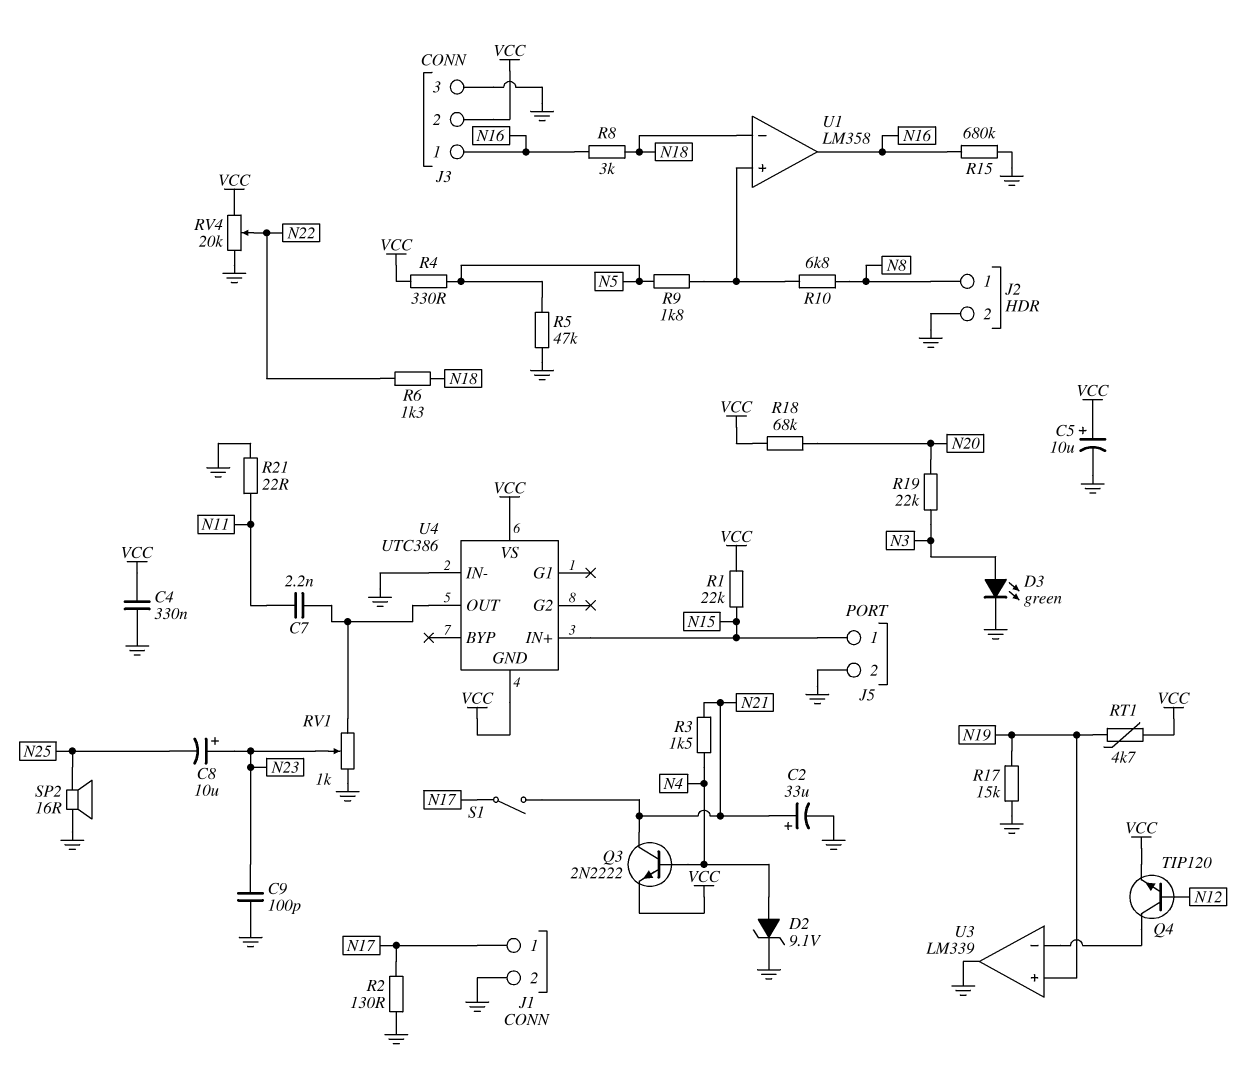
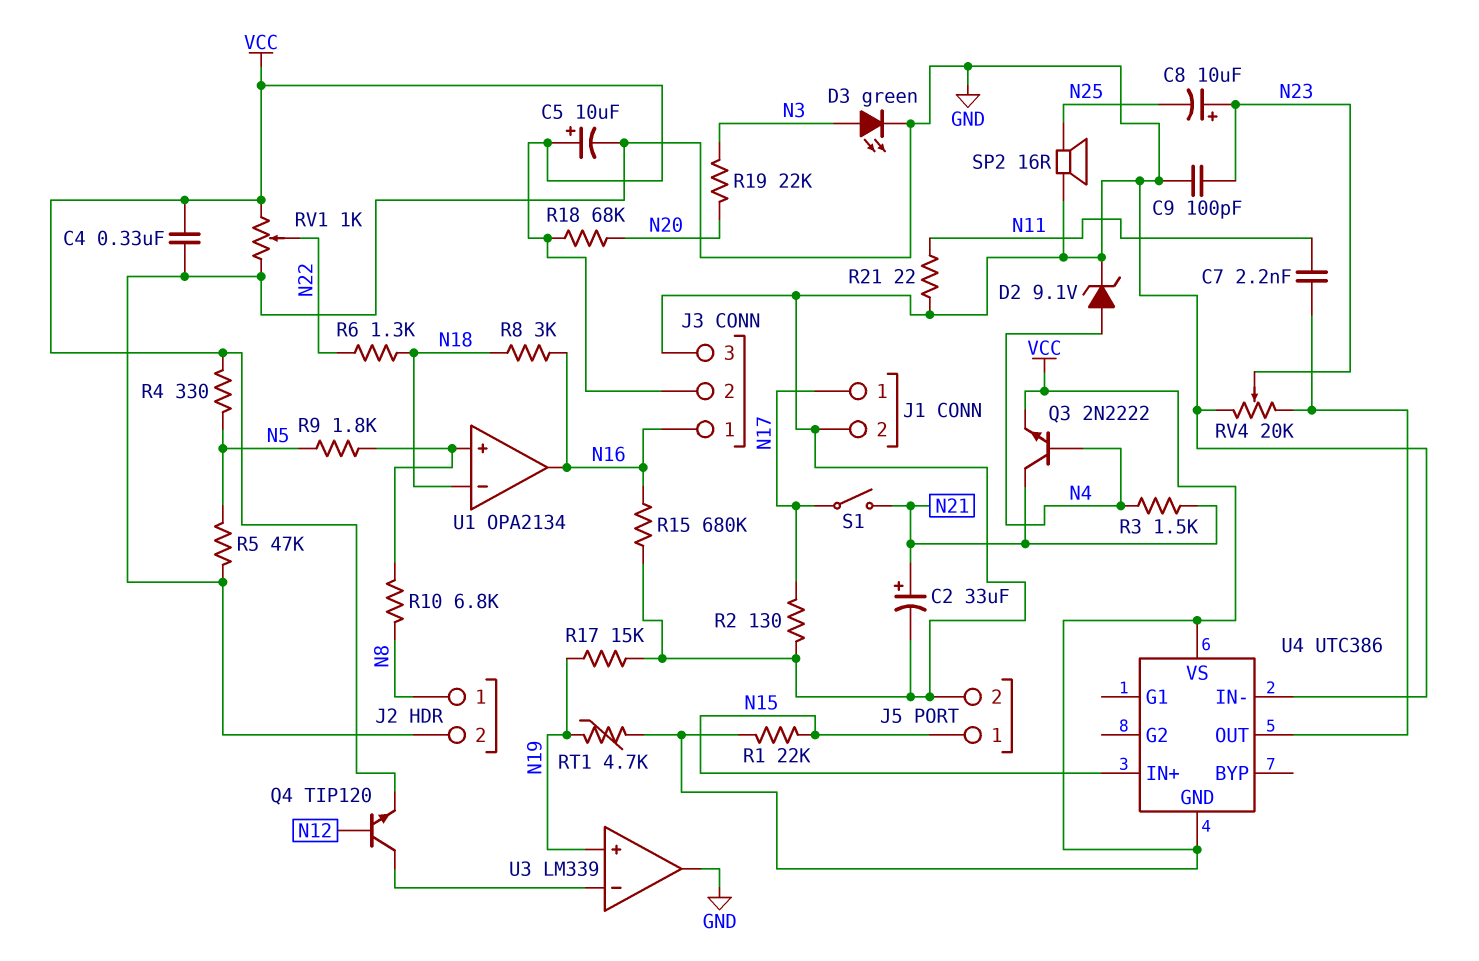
RV1: 1k (GND, U4/OUT, wiper N23) -> 1k (GND, VCC, wiper N22)
RV4: 20k (GND, VCC, wiper N22) -> 20k (GND, U4/OUT, wiper N23)
U1: LM358 -> OPA2134

